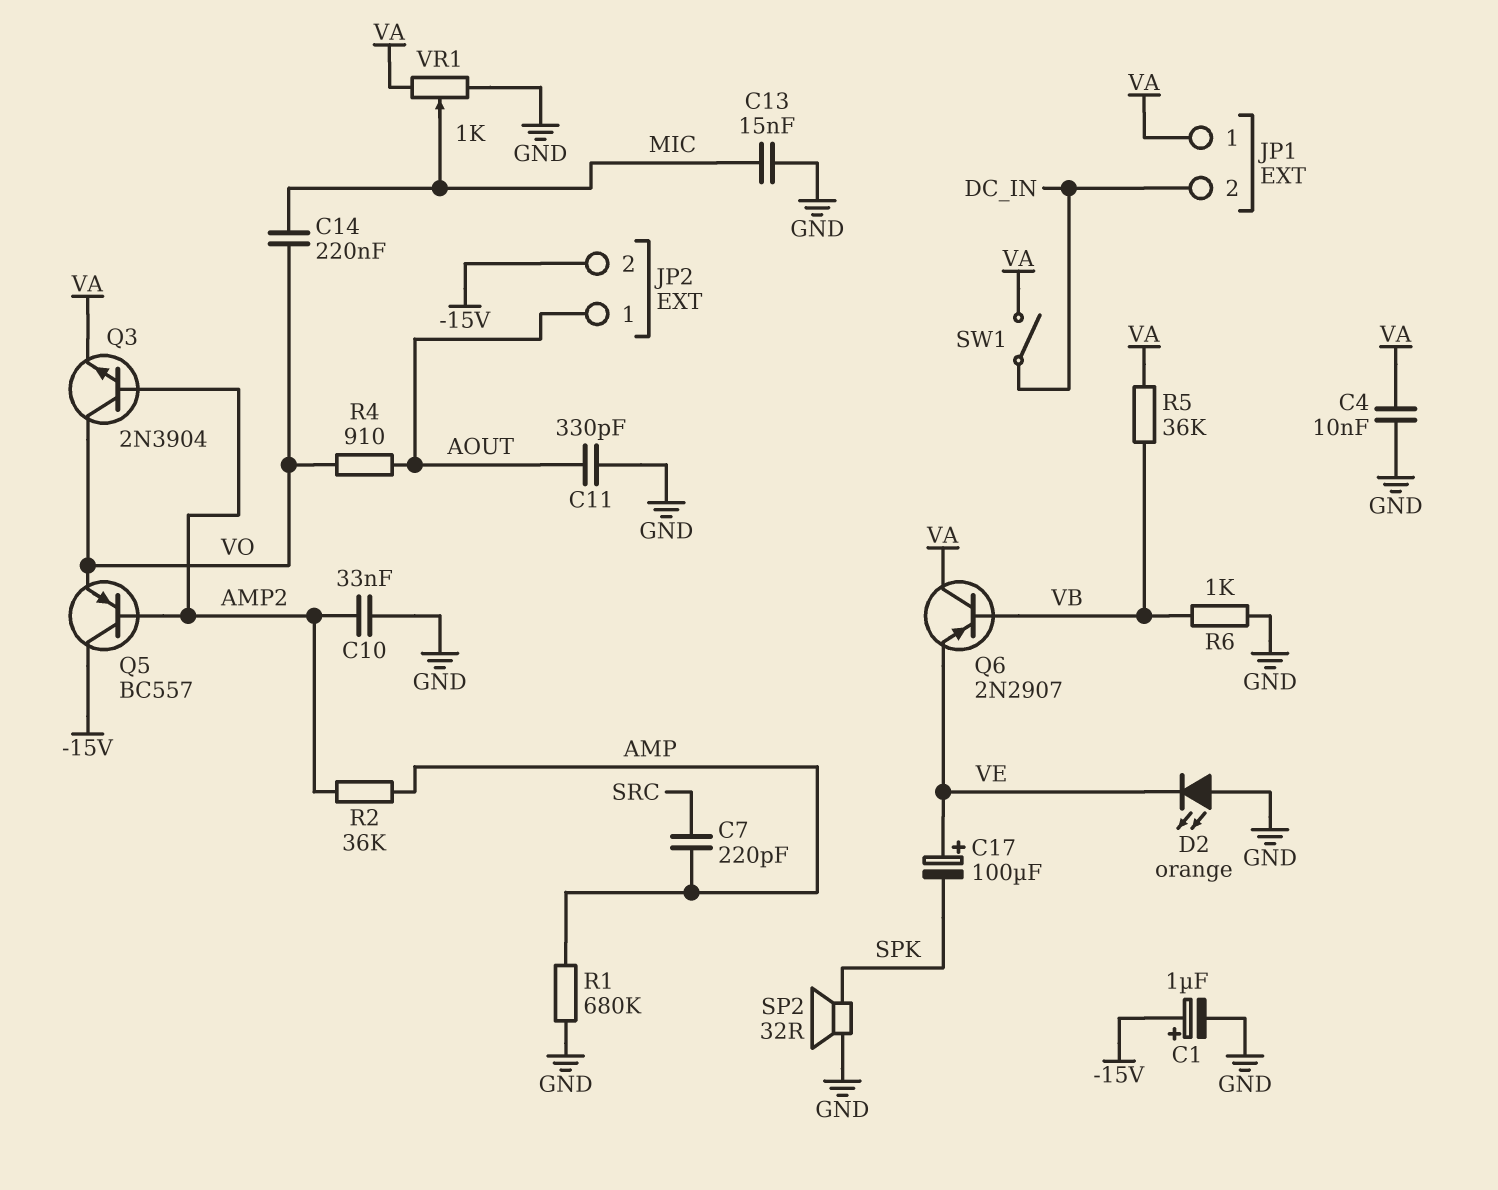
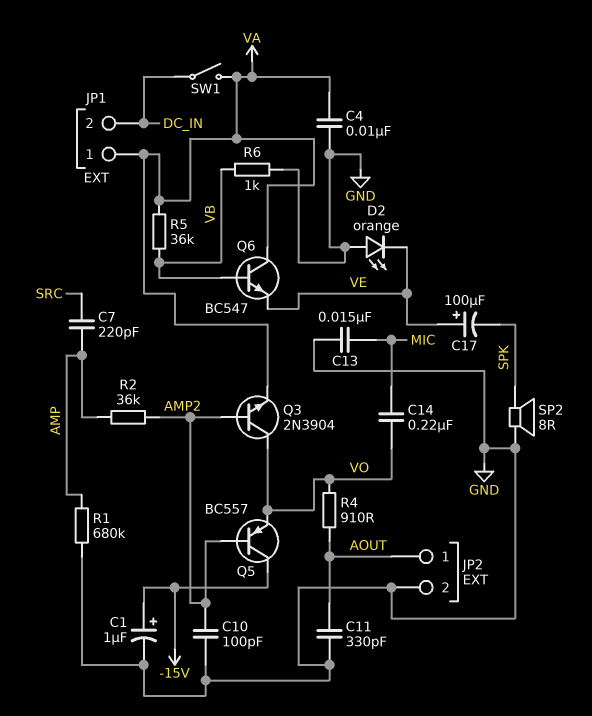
C10: 33nF (AMP2, GND) -> 100pF (AMP2, GND)
JP2 pin 2: -15V -> GND
Q6: PNP 2N2907 (B VB, C VA, E VE) -> NPN BC547 (B VB, C VA, E VE)
SP2: speaker 32R (GND, SPK) -> speaker 8R (GND, SPK)
VR1: 1k (GND, VA, wiper MIC) -> none

